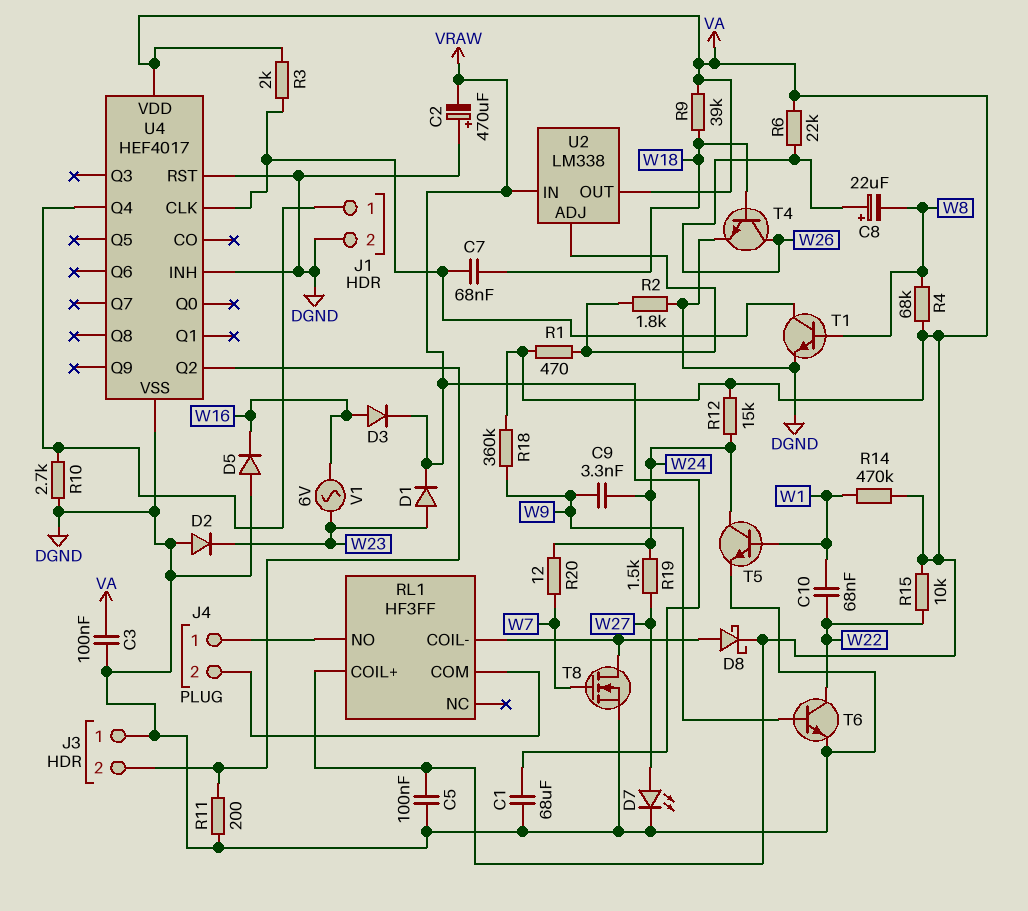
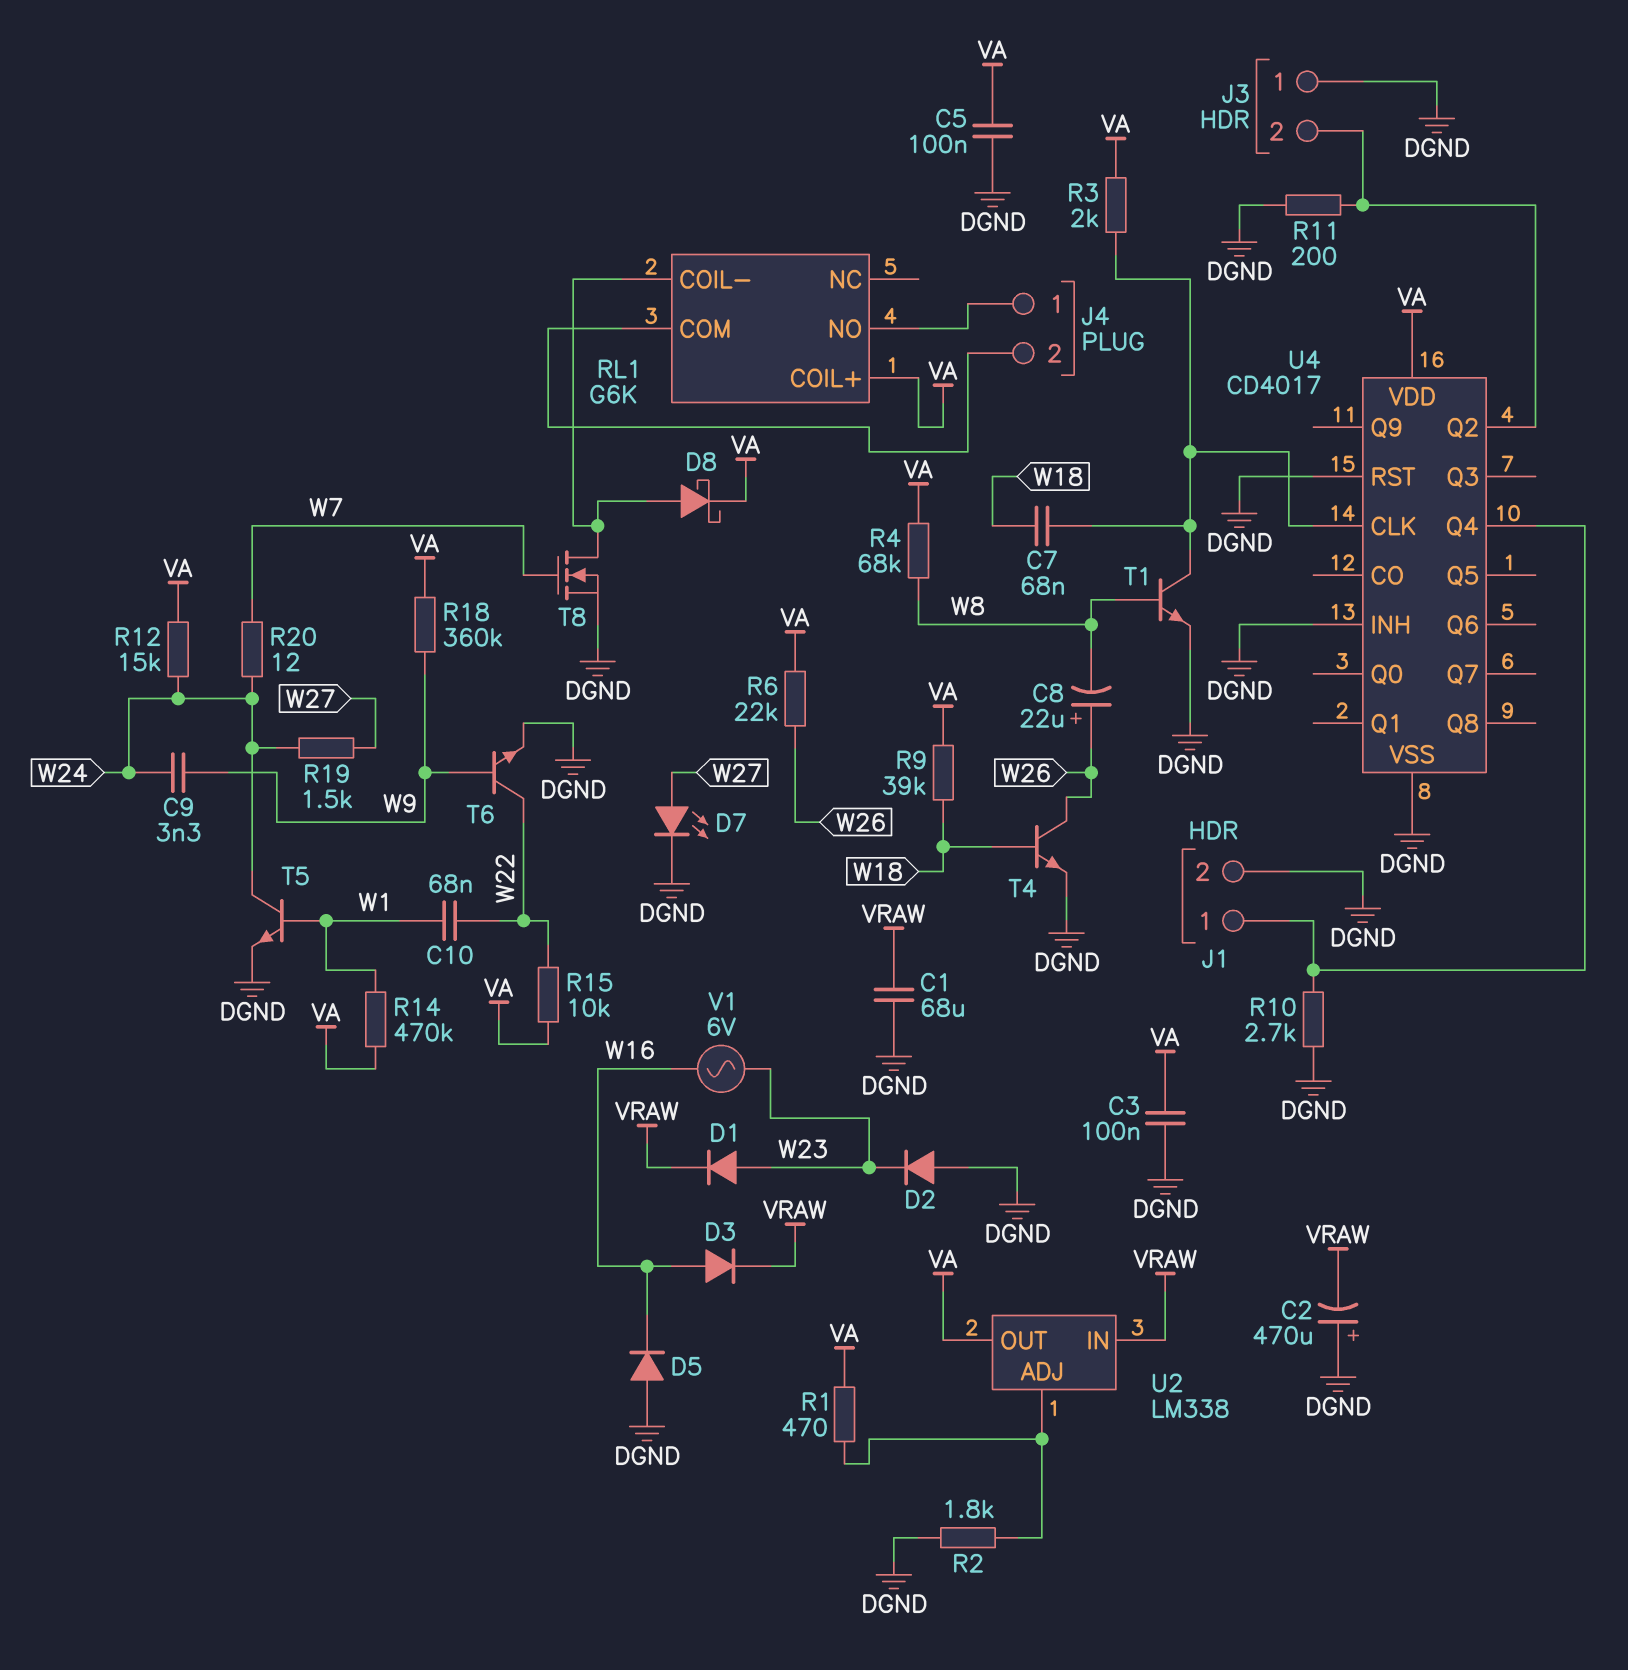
RL1: HF3FF -> G6K
U4: HEF4017 -> CD4017

